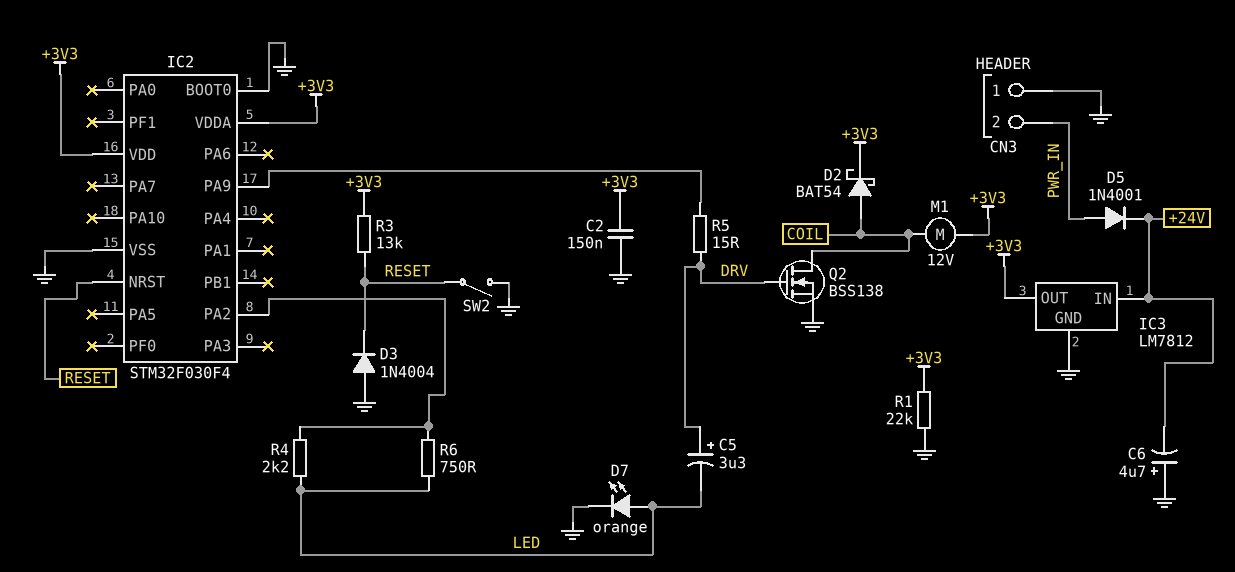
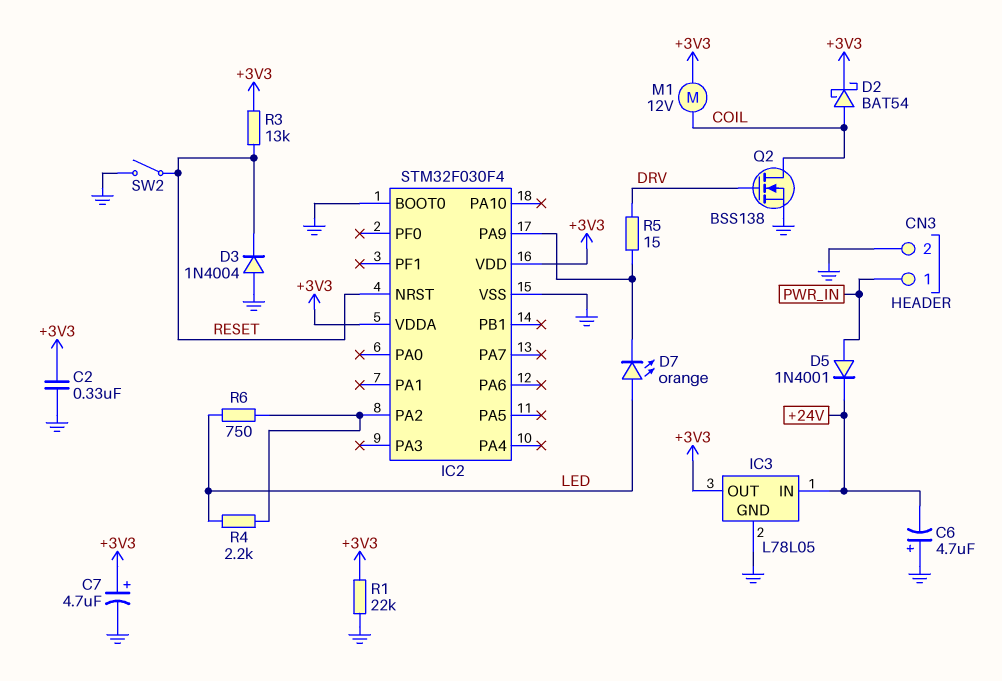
C2: 150nF (+3V3, GND) -> 330nF (+3V3, GND)
C5: 3.3uF (plus DRV, minus LED) -> none
C7: none -> 4.7uF (plus +3V3, minus GND)
CN3 pin 1: GND -> PWR_IN
CN3 pin 2: PWR_IN -> GND
D7: LED orange (A LED, K GND) -> LED orange (A LED, K IC2/PA9)
IC3: LM7812 -> L78L05

